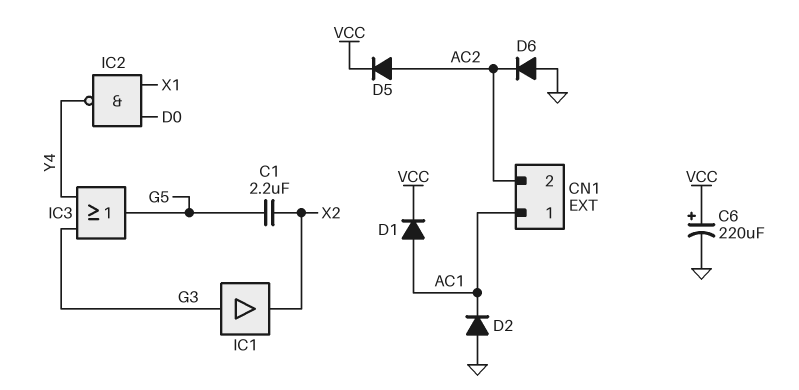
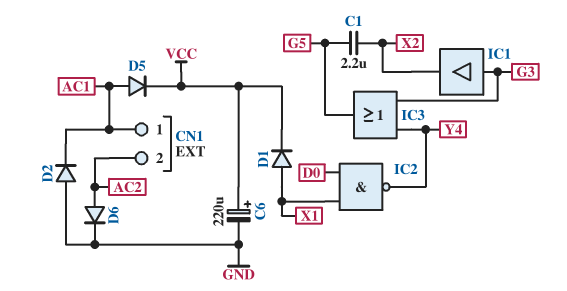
D1: diode (A AC1, K VCC) -> diode (A X1, K VCC)
D5: diode (A AC2, K VCC) -> diode (A AC1, K VCC)
D6: diode (A GND, K AC2) -> diode (A AC2, K GND)

